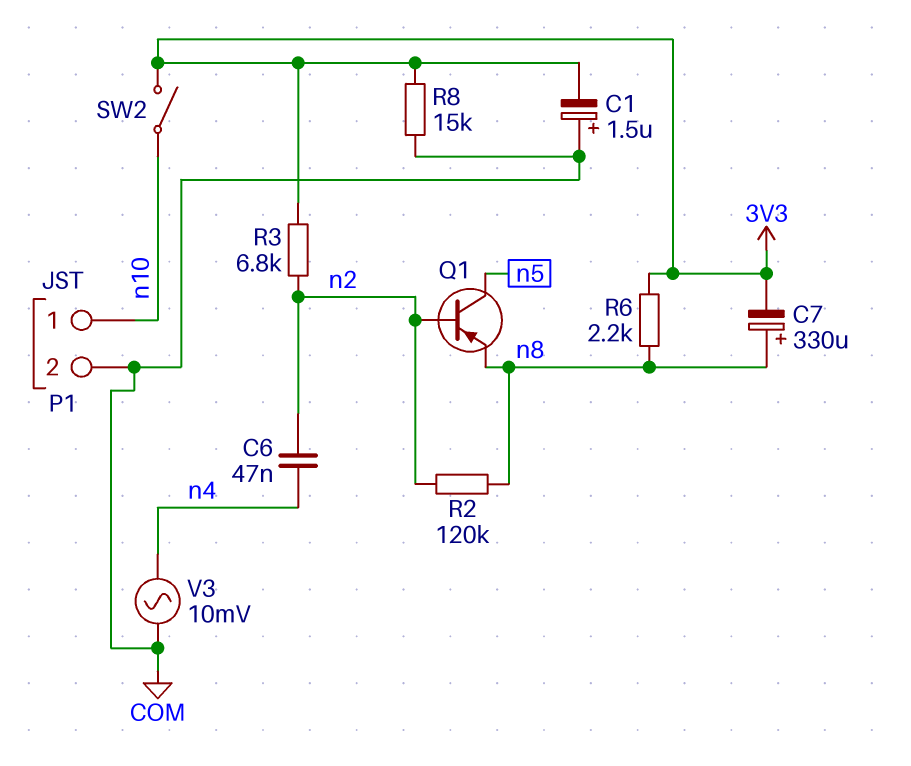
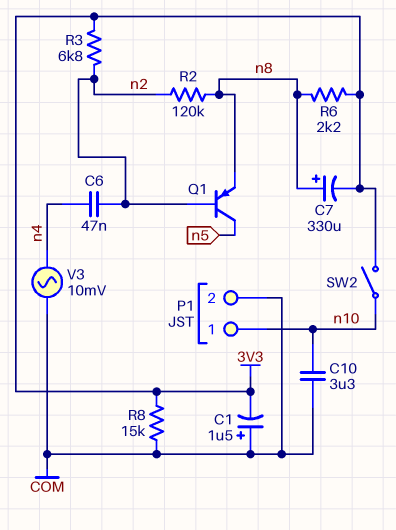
C10: none -> 3.3uF (COM, n10)

